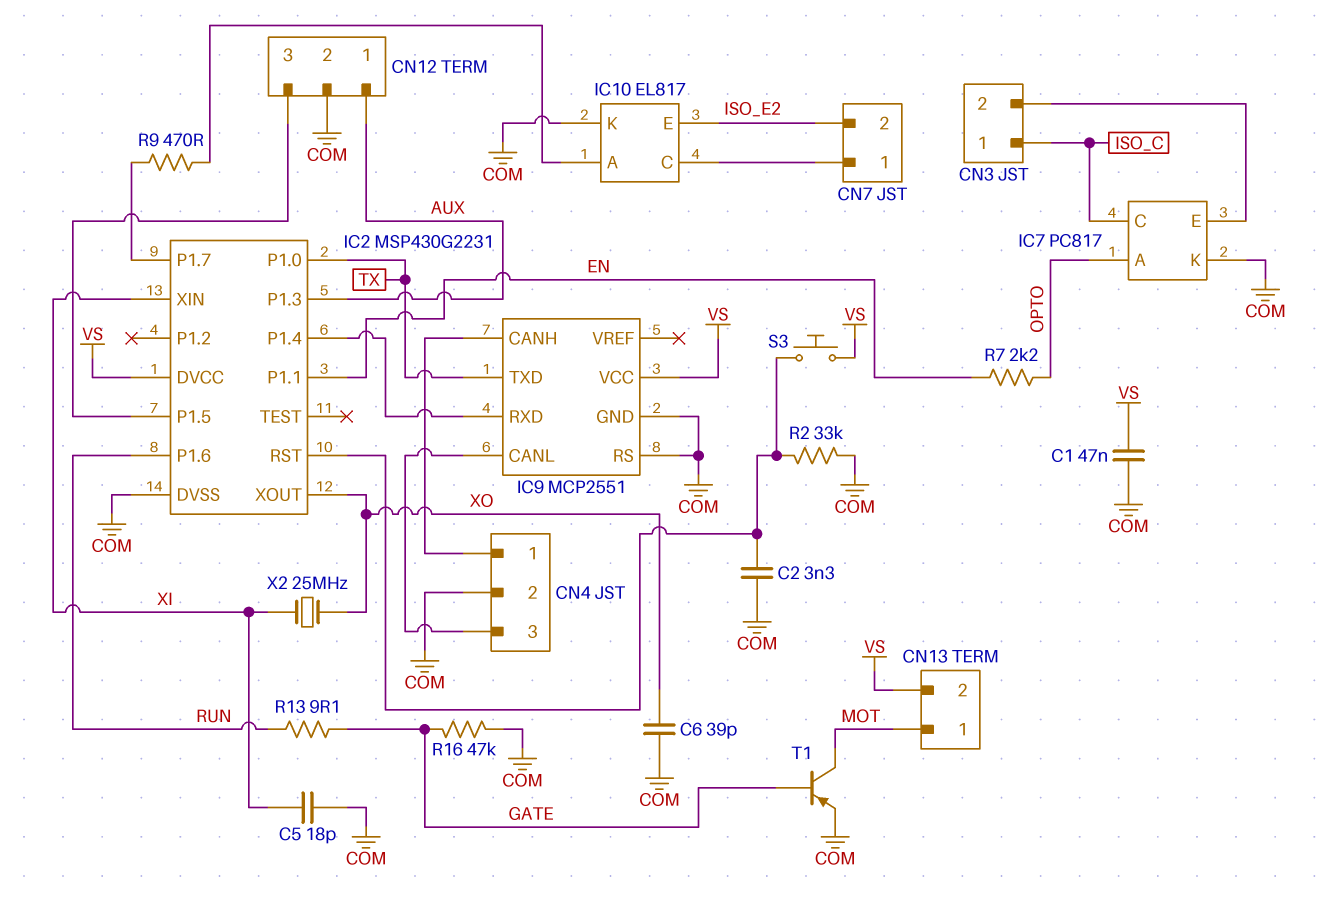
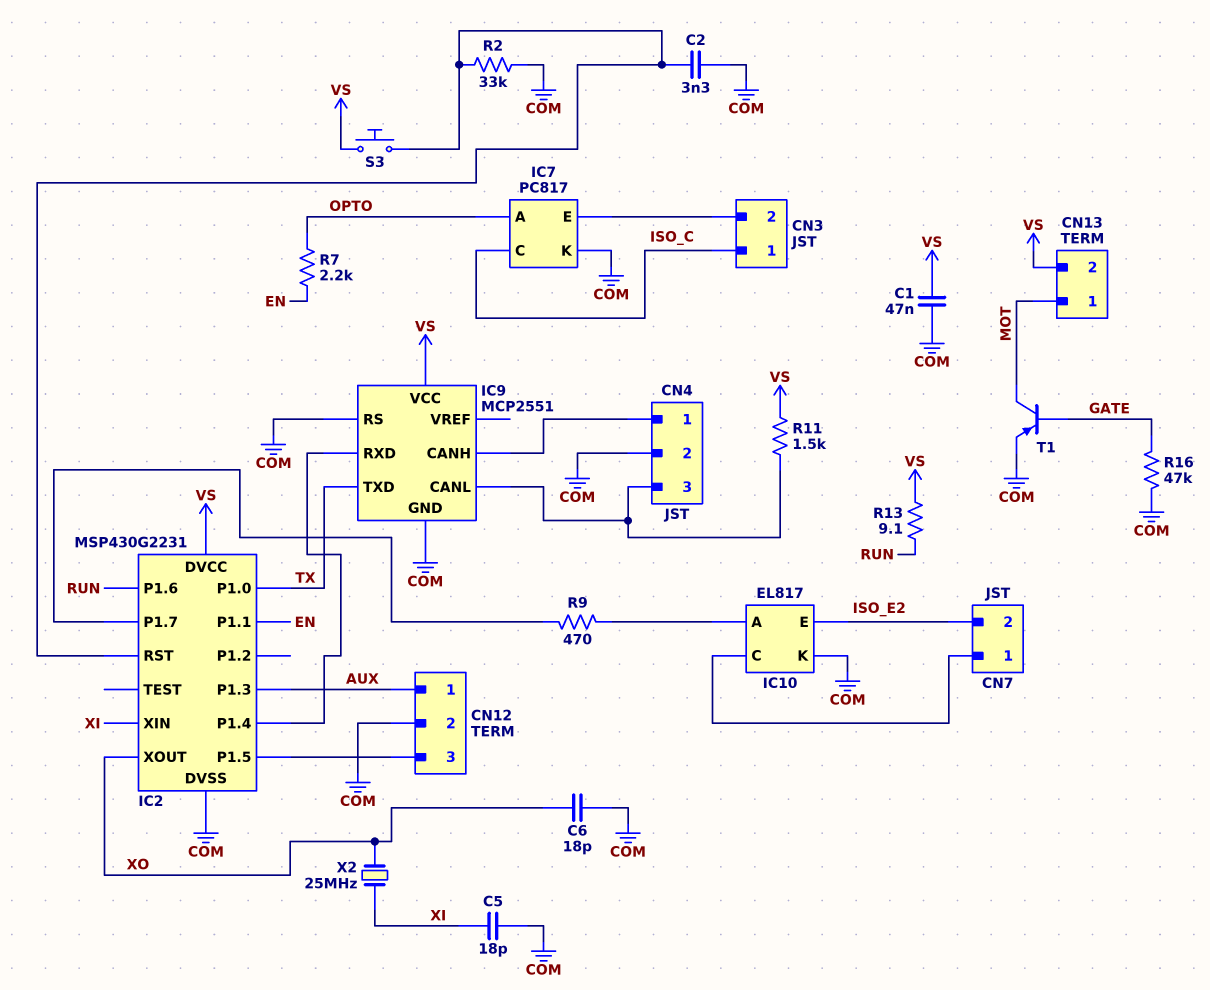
C6: 39pF (COM, XO) -> 18pF (COM, XO)
R11: none -> 1.5k (CN4/3, VS)
R13: 9.1 (GATE, RUN) -> 9.1 (RUN, VS)

